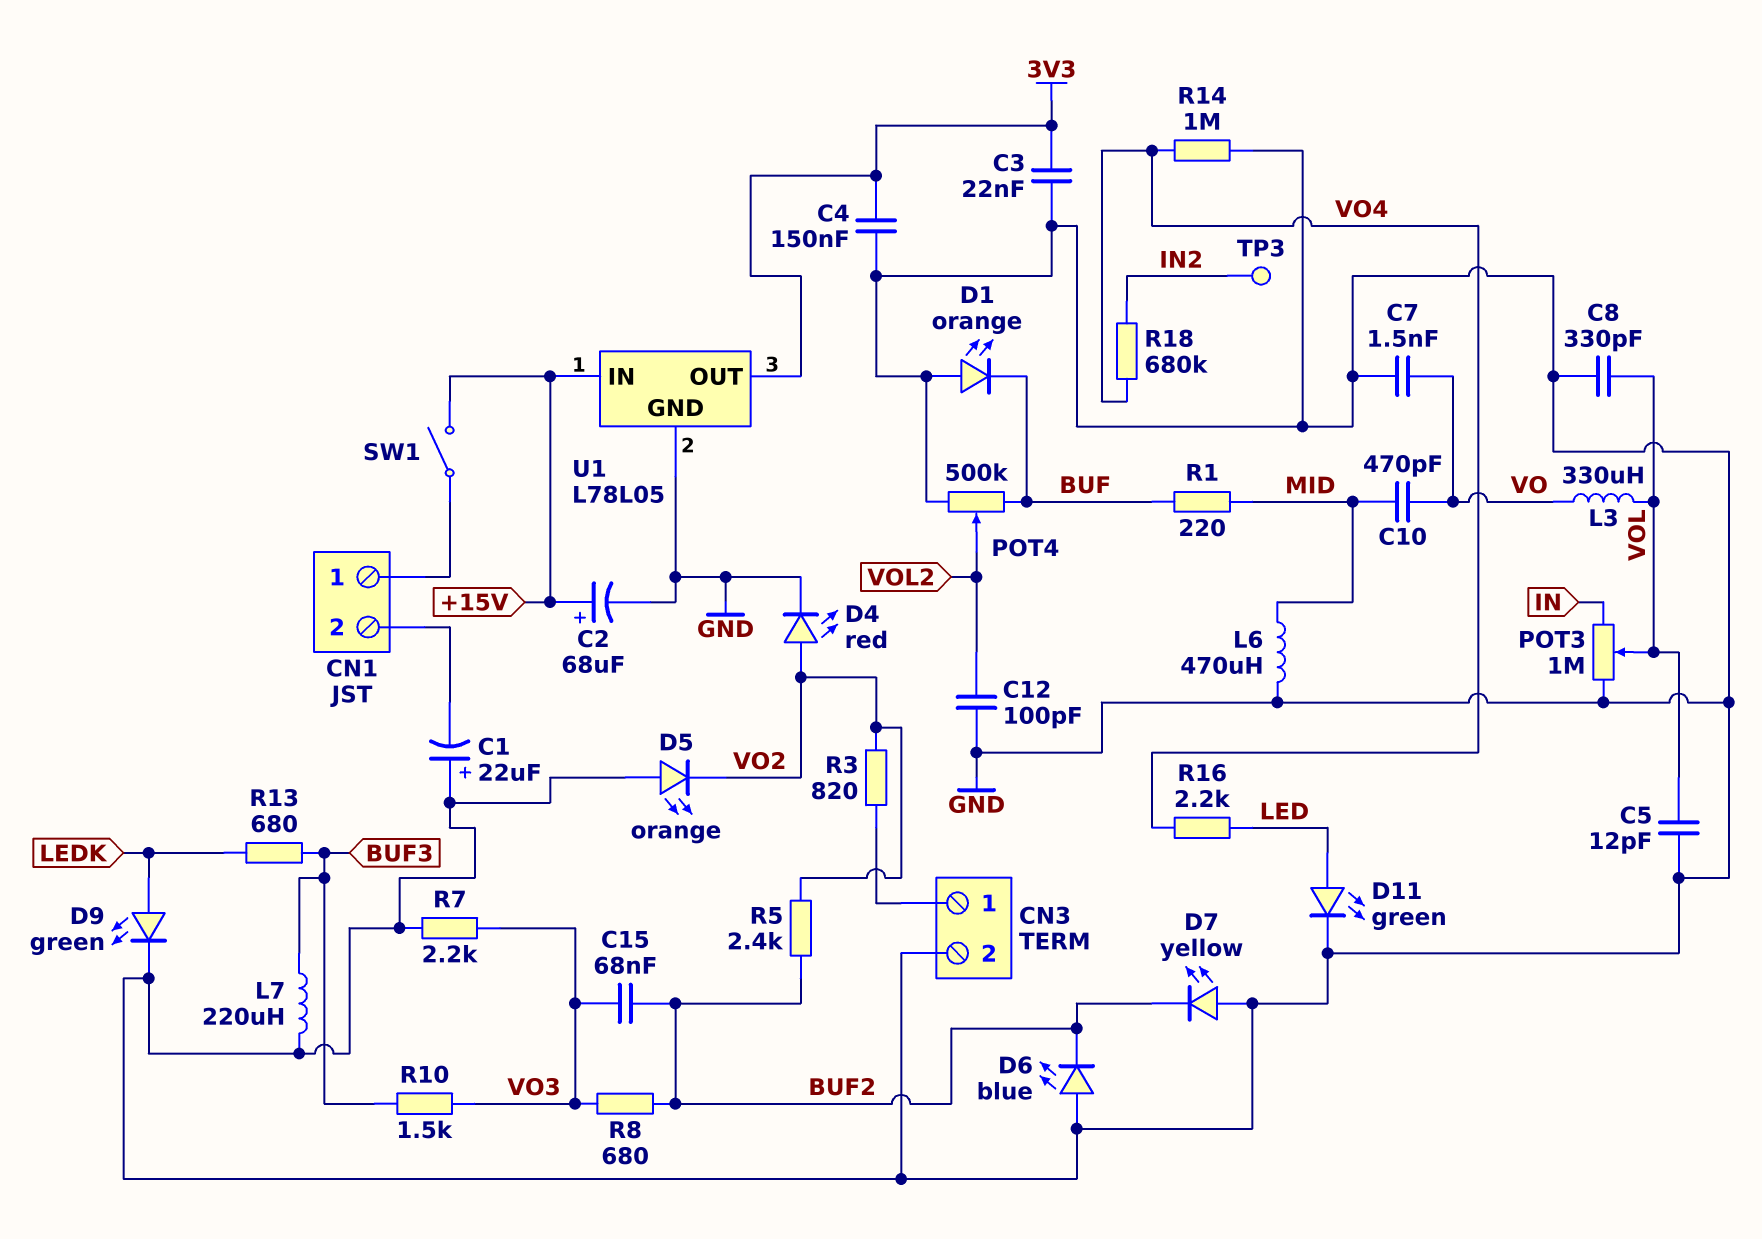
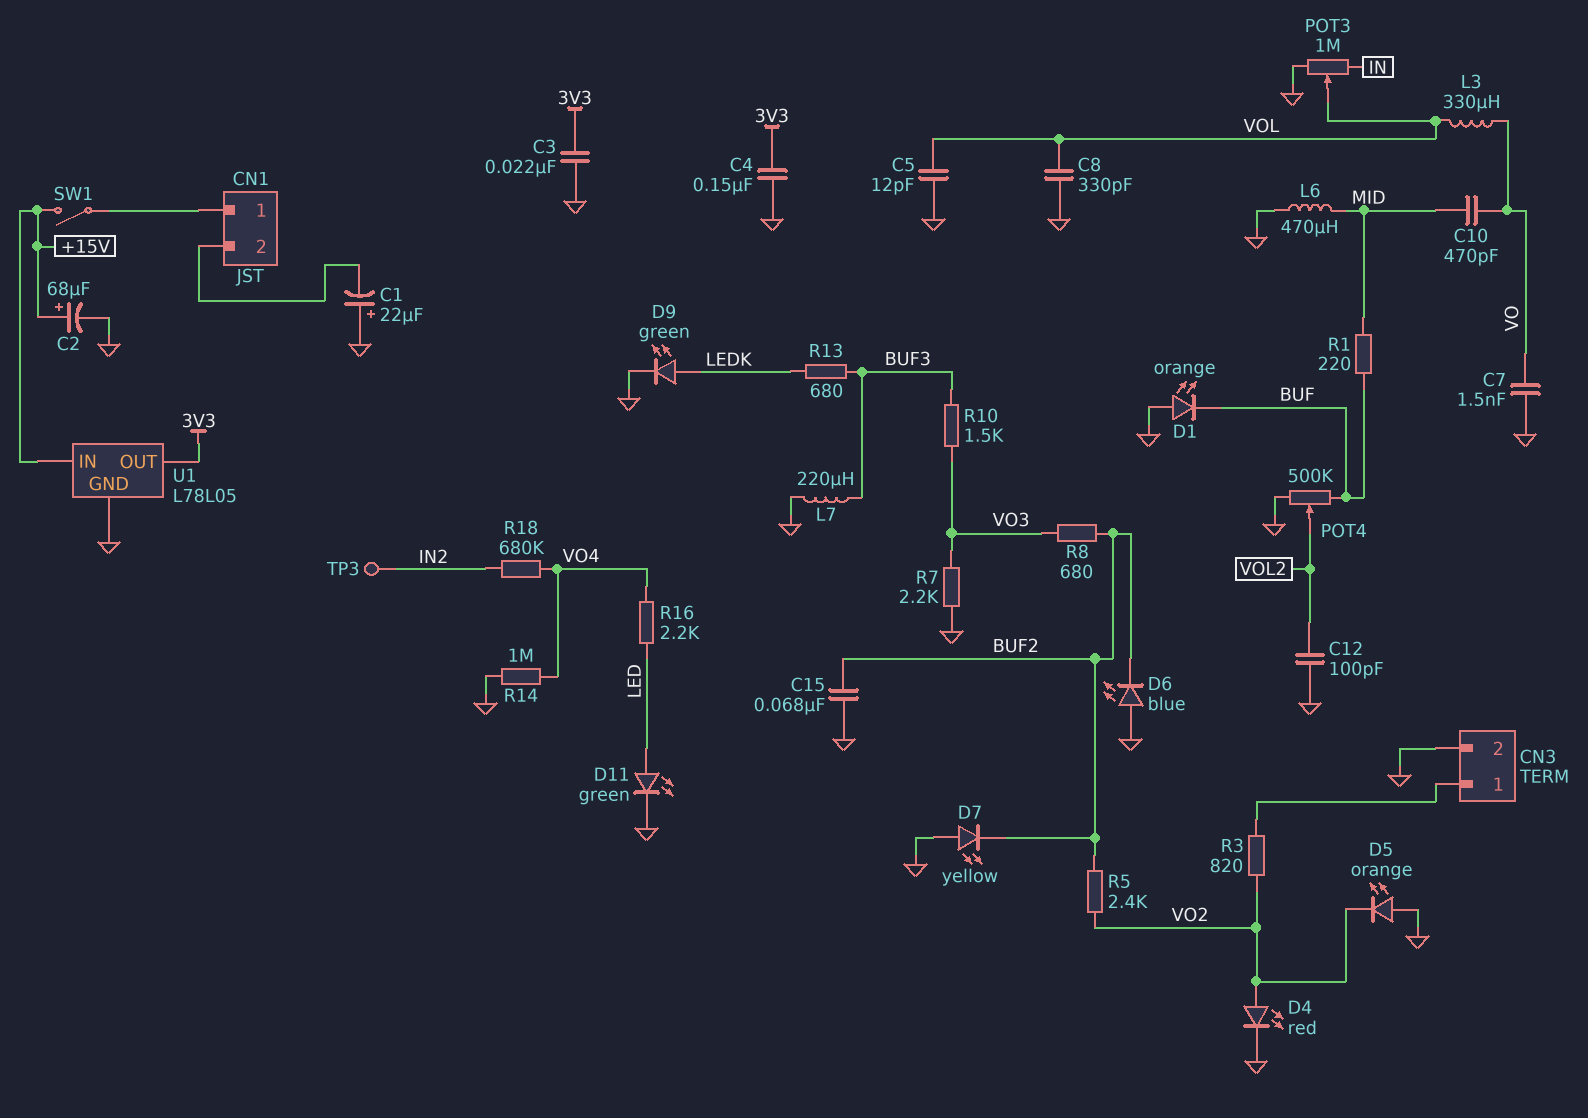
C15: 68nF (BUF2, VO3) -> 68nF (BUF2, GND)

